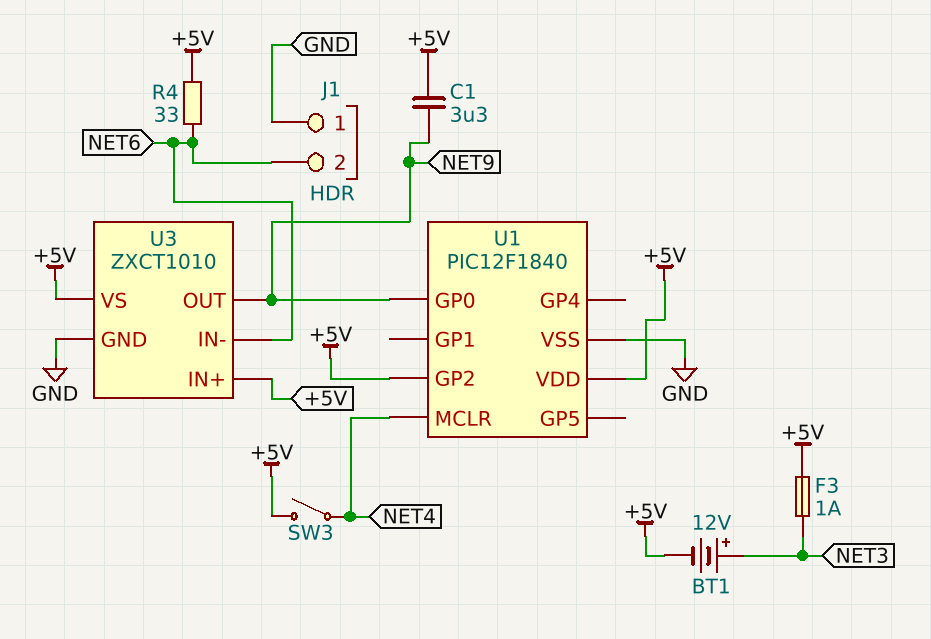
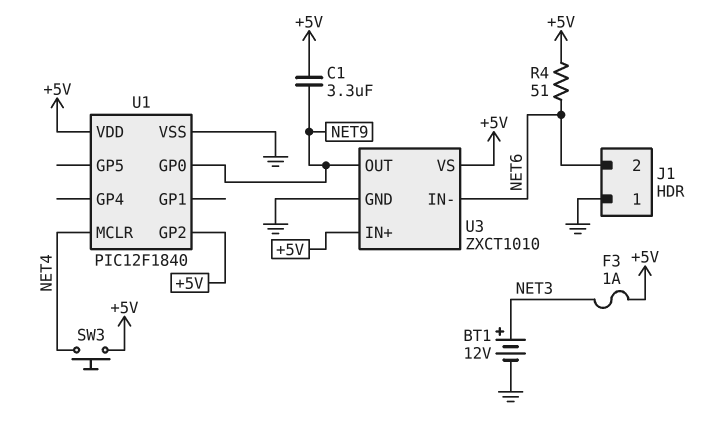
BT1: 12V (plus NET3, minus +5V) -> 12V (plus NET3, minus GND)
R4: 33 (+5V, NET6) -> 51 (+5V, NET6)
SW3: switch (+5V, NET4) -> button (+5V, NET4)

